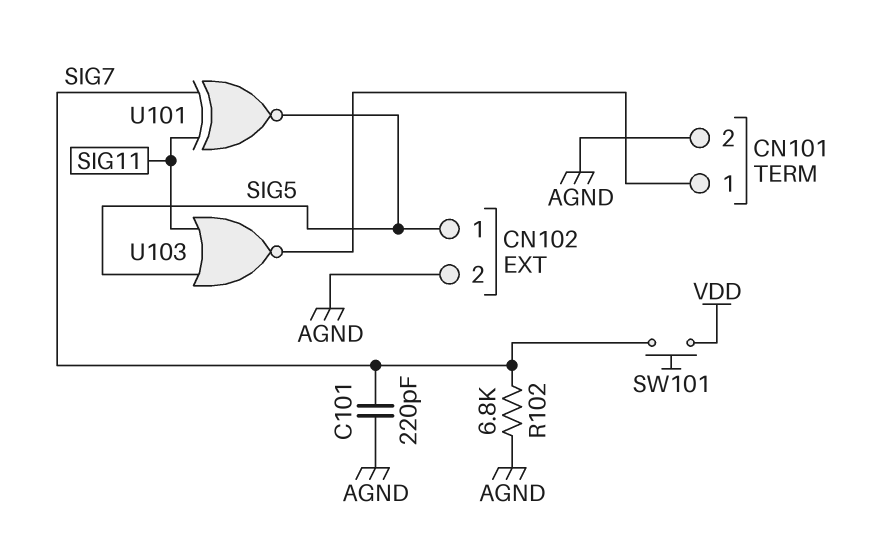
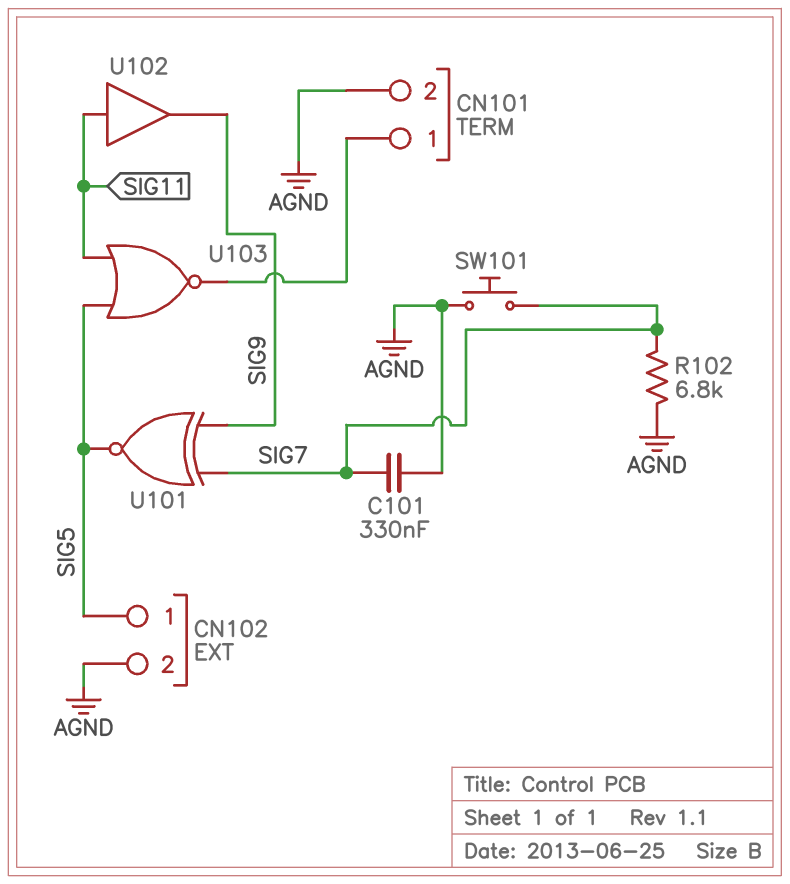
C101: 220pF (AGND, SIG7) -> 330nF (AGND, SIG7)
SW101: button (SIG7, VDD) -> button (AGND, SIG7)
U101: XNOR (in SIG7, in SIG11, out SIG5) -> XNOR (in SIG7, in SIG9, out SIG5)
U102: none -> buffer (in SIG11, out SIG9)

